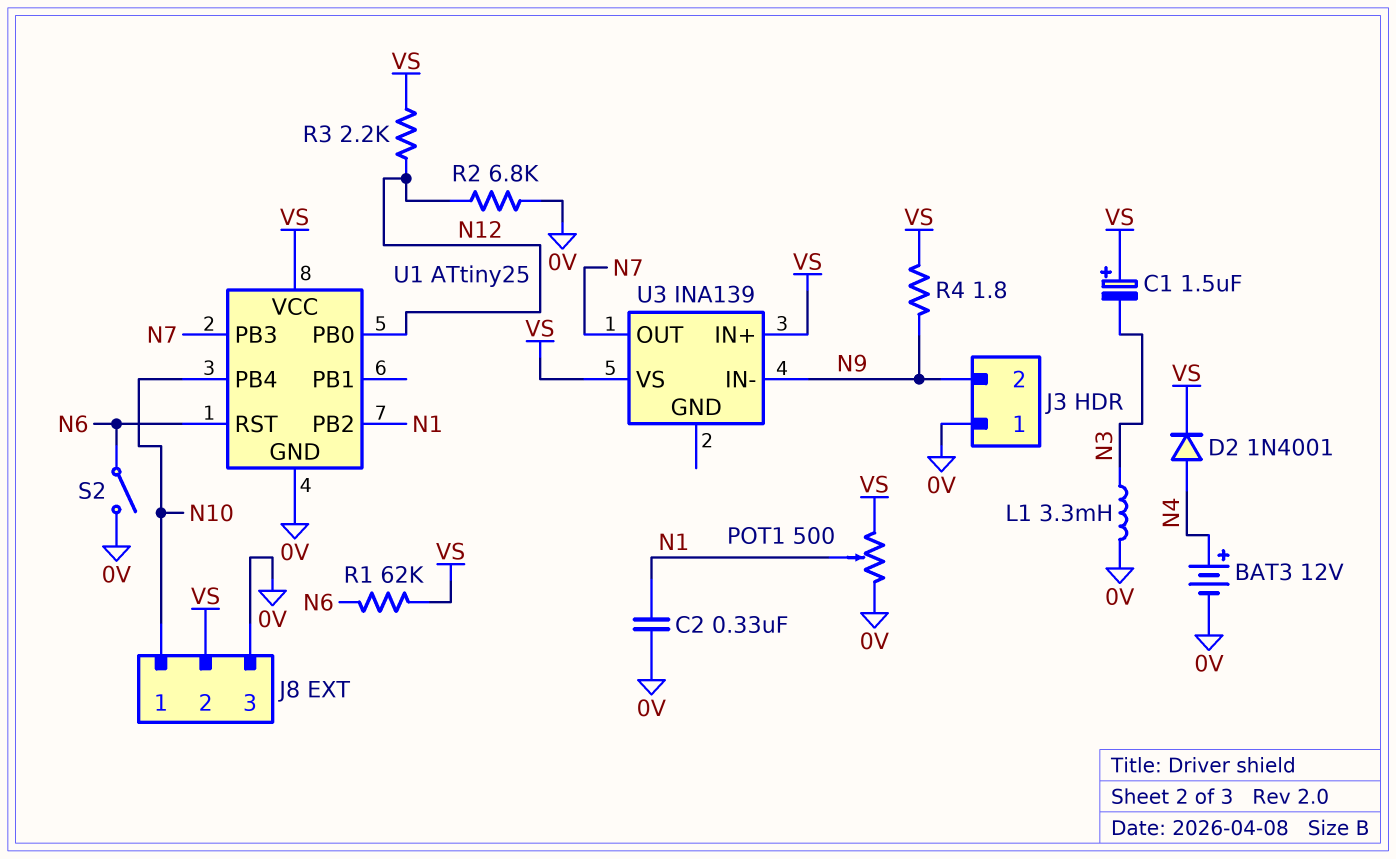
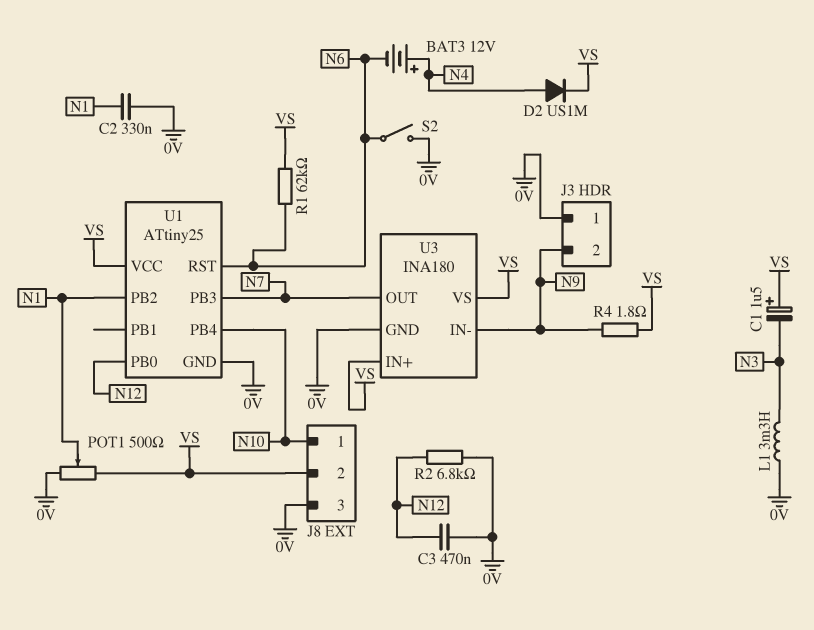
BAT3: 12V (plus N4, minus 0V) -> 12V (plus N4, minus N6)
C3: none -> 470nF (0V, N12)
D2: diode 1N4001 (A N4, K VS) -> diode US1M (A N4, K VS)
R3: 2.2k (N12, VS) -> none
U3: INA139 -> INA180
U3 pin GND: none -> 0V

